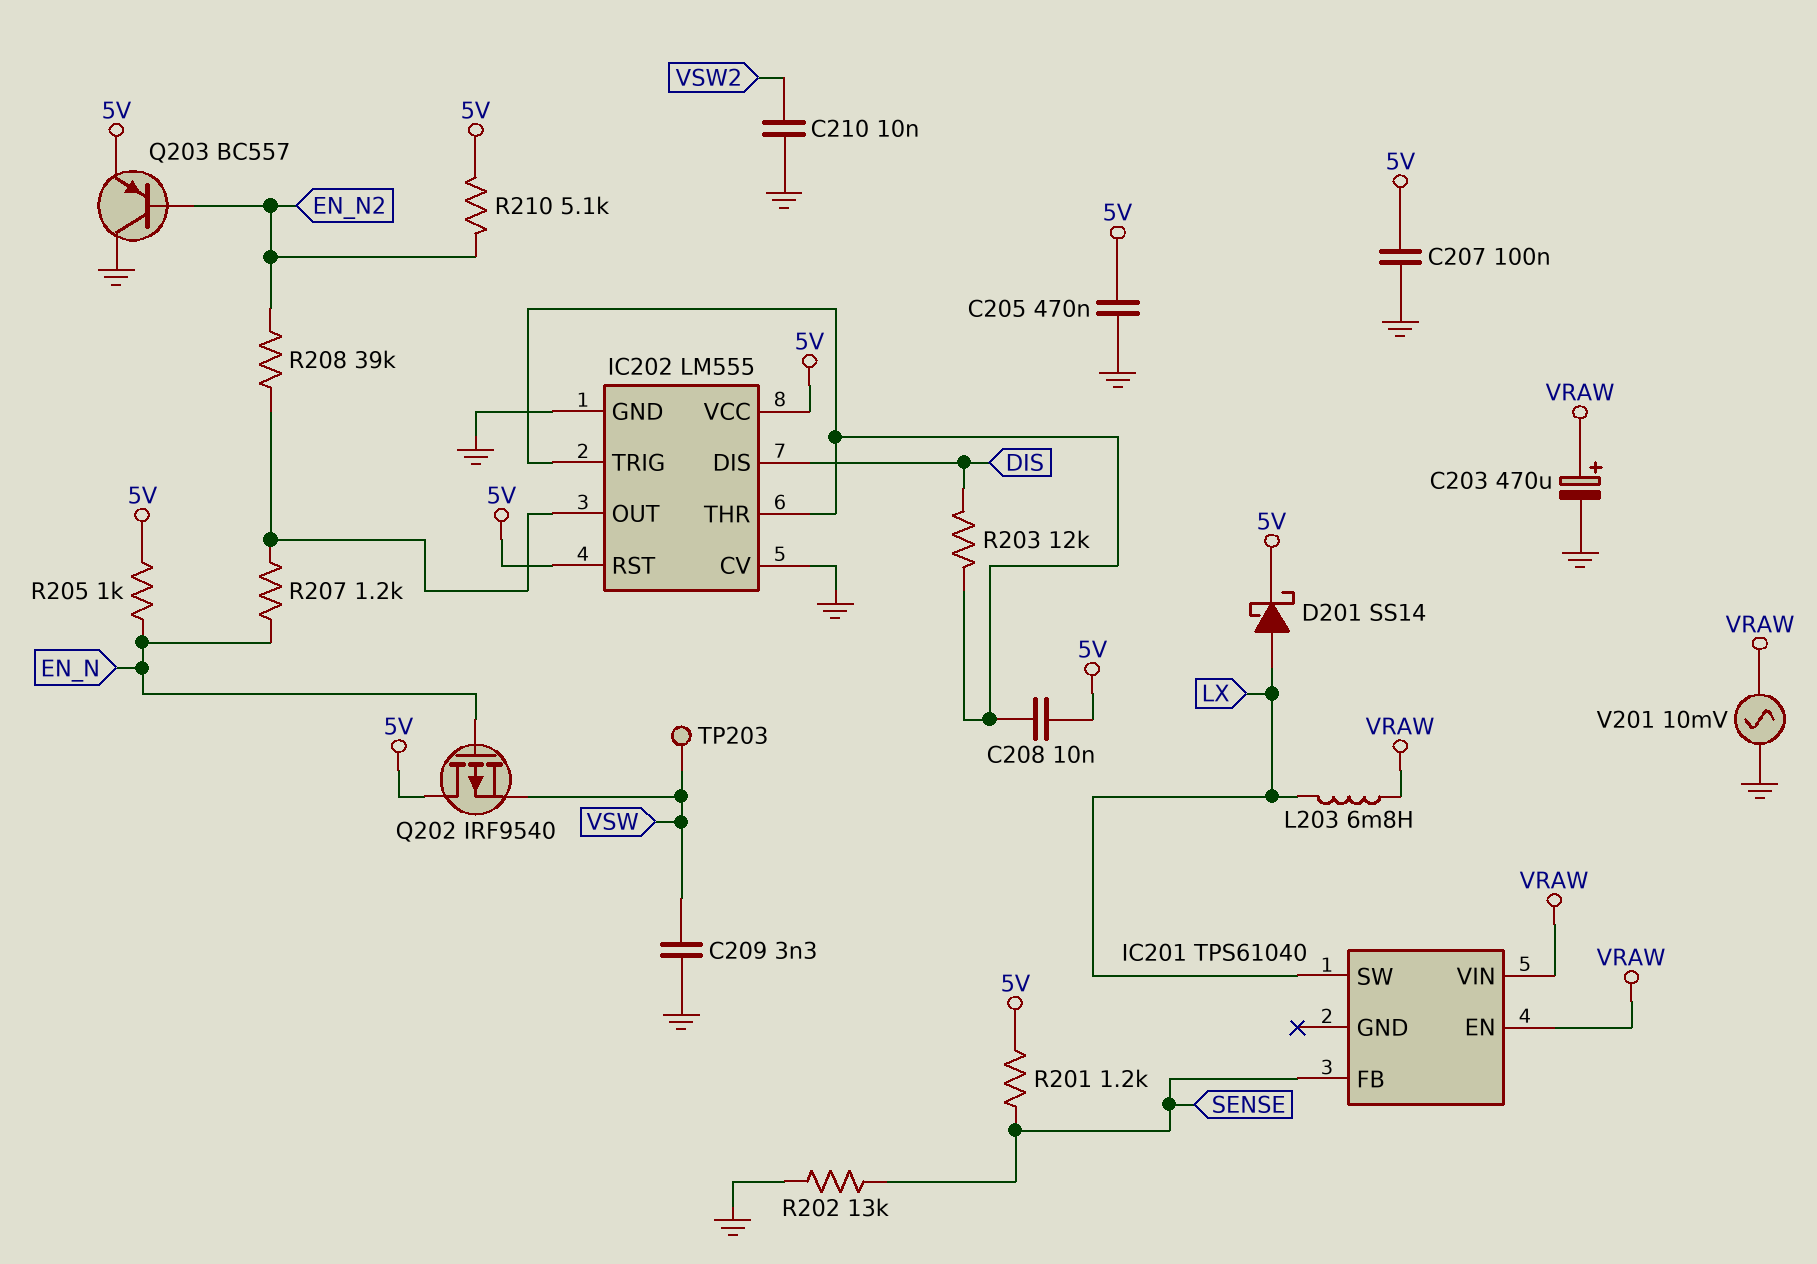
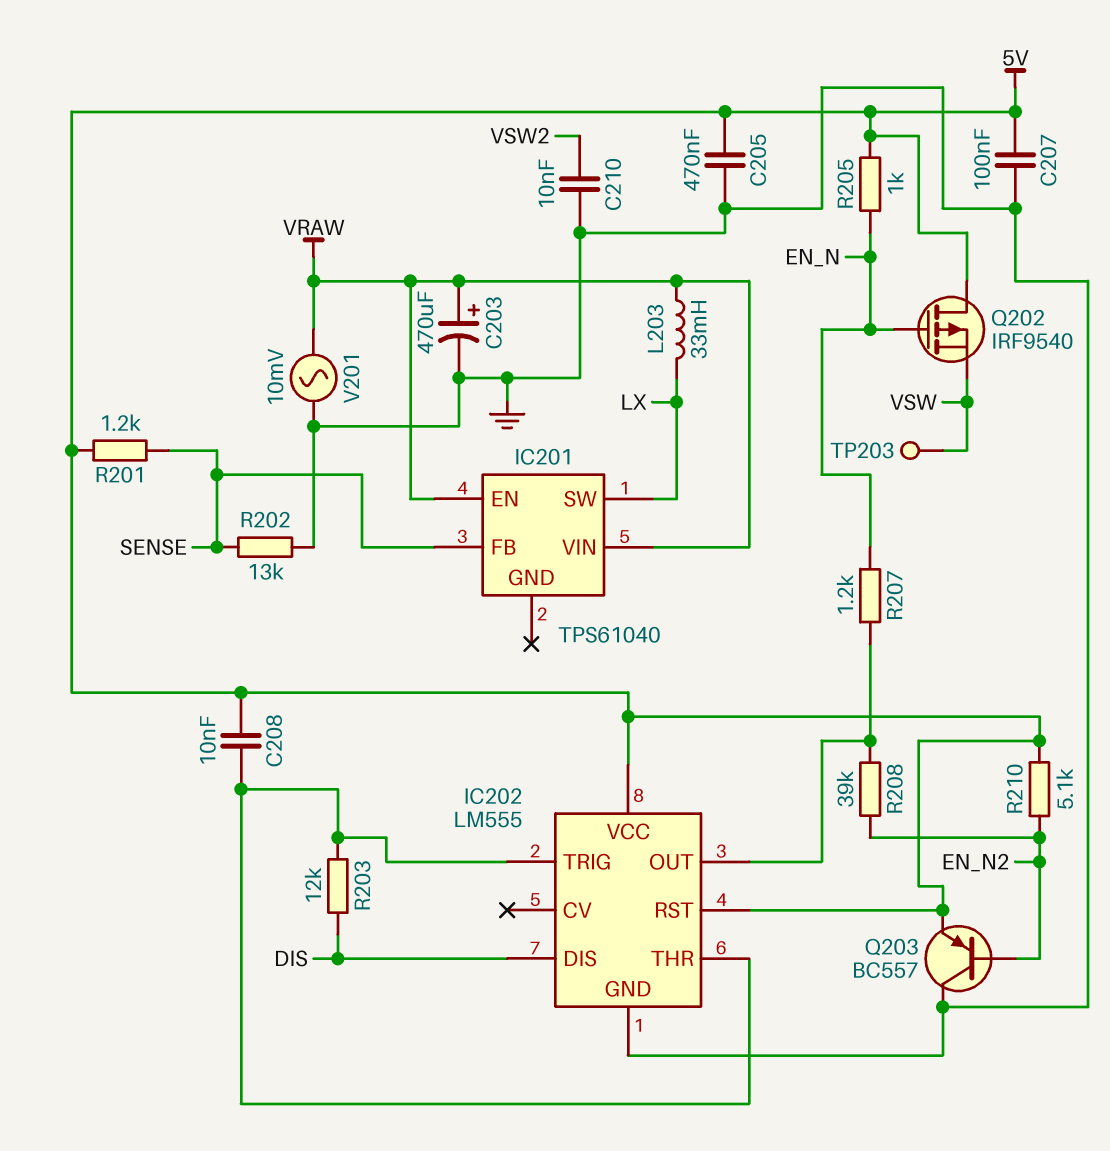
C209: 3.3nF (GND, VSW) -> none
D201: schottky SS14 (A LX, K 5V) -> none
IC202 pin CV: GND -> none
L203: 6.8mH (LX, VRAW) -> 33mH (LX, VRAW)

